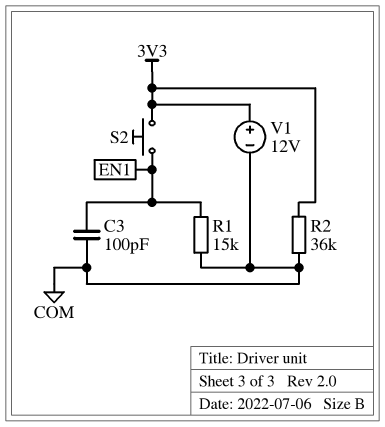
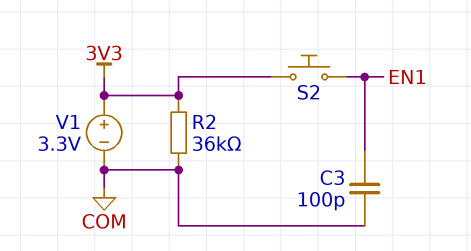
R1: 15k (COM, EN1) -> none
V1: 12V (plus 3V3, minus COM) -> 3.3V (plus 3V3, minus COM)

